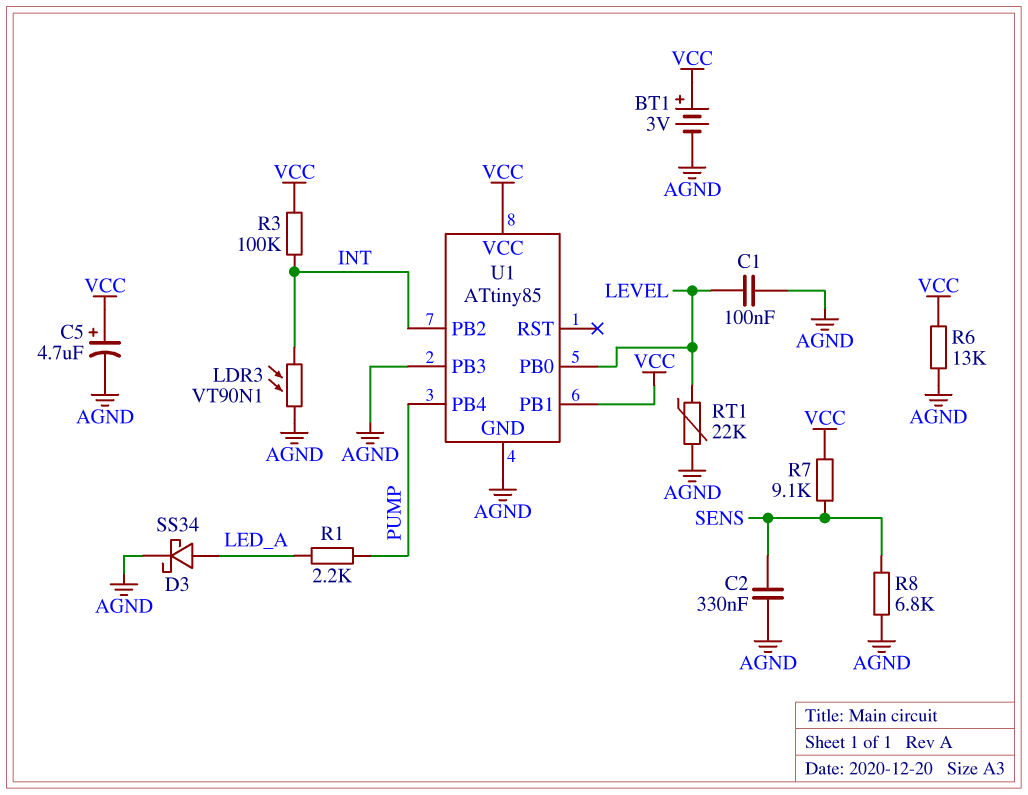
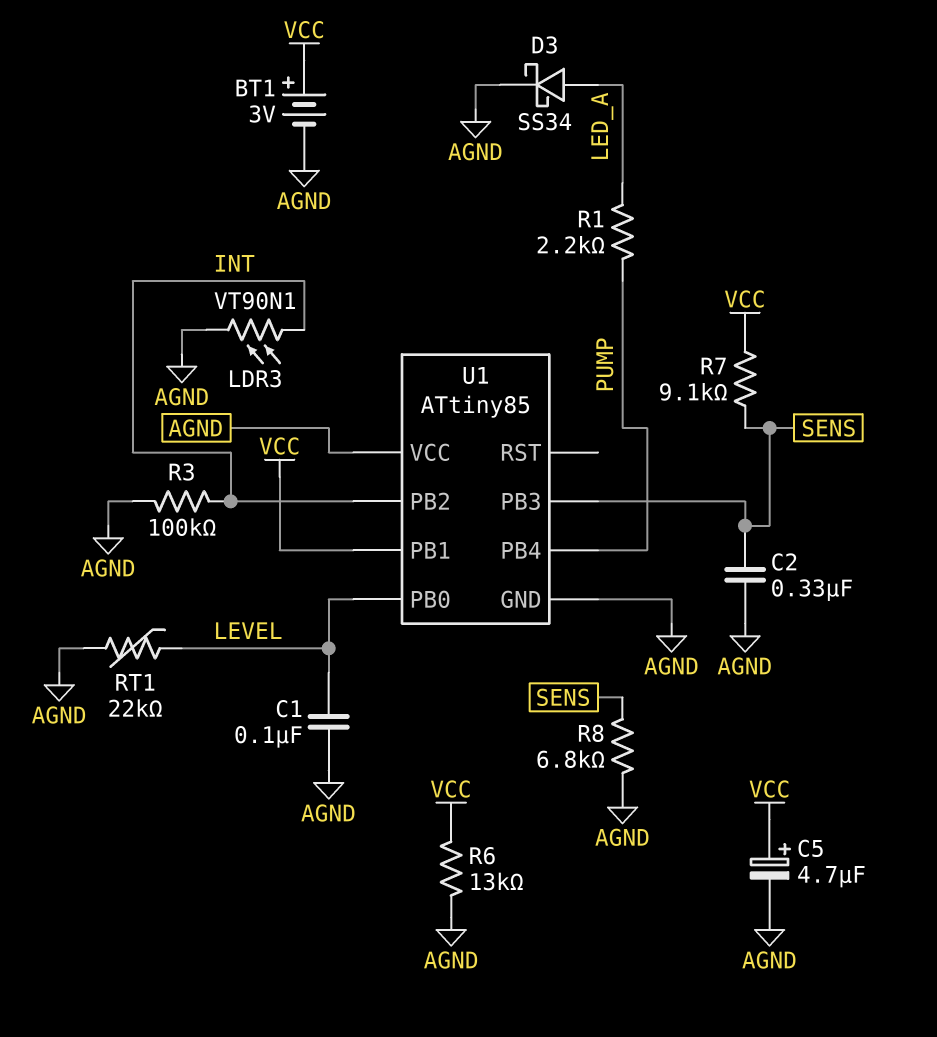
R3: 100k (INT, VCC) -> 100k (AGND, INT)
U1 pin PB3: AGND -> SENS
U1 pin VCC: VCC -> AGND

